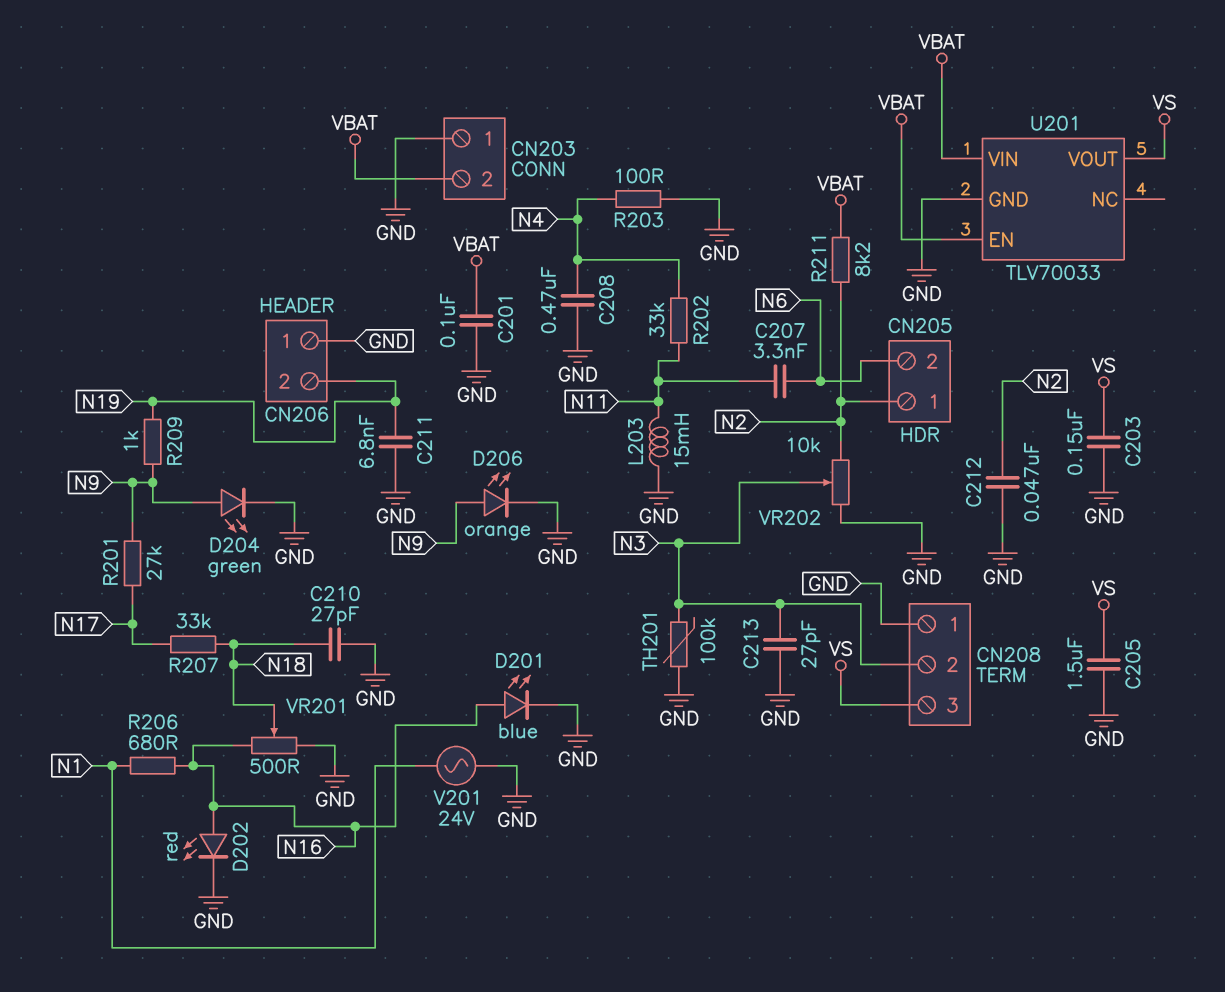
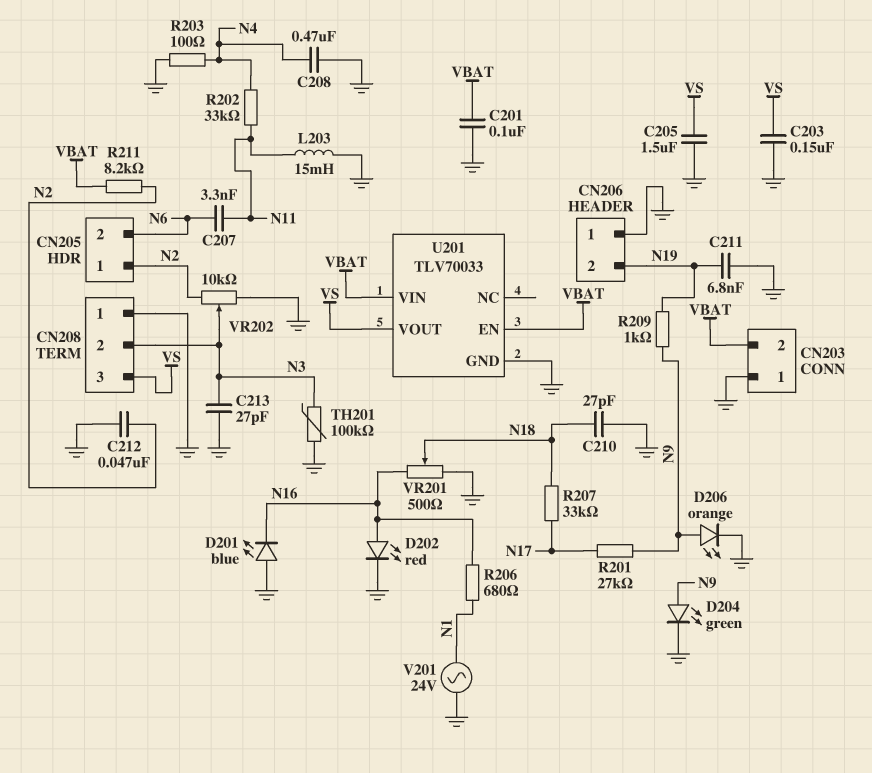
D201: LED blue (A N16, K GND) -> LED blue (A GND, K N16)

